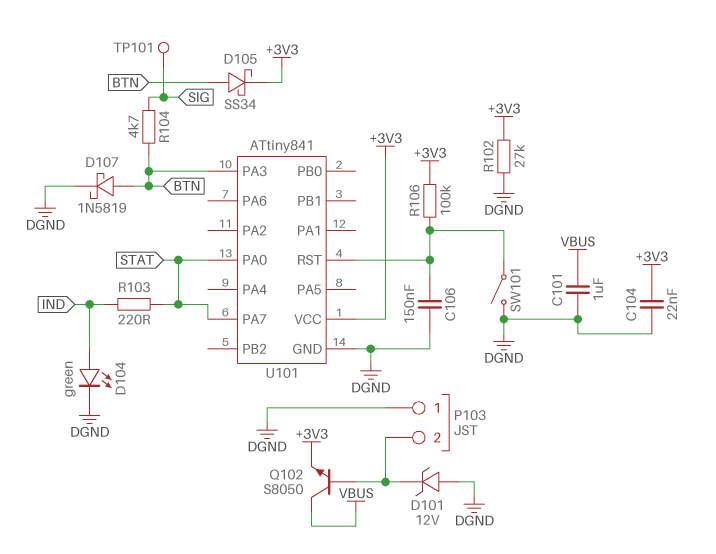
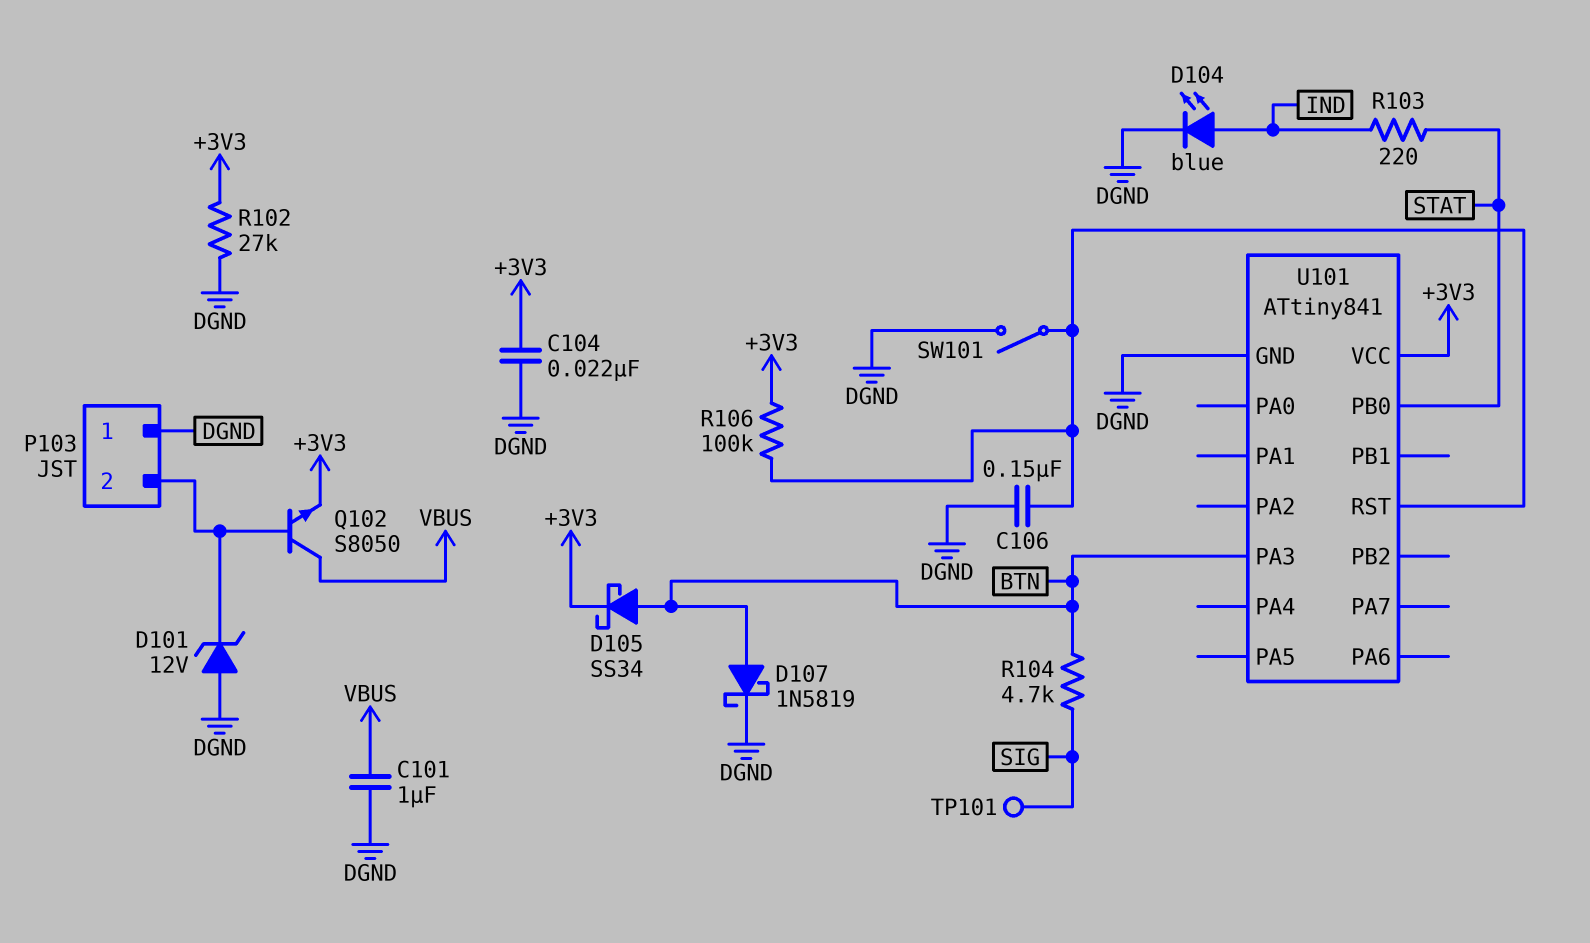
D104: LED green (A IND, K DGND) -> LED blue (A IND, K DGND)
U101 pin PA0: STAT -> none
U101 pin PA7: STAT -> none
U101 pin PB0: none -> STAT

